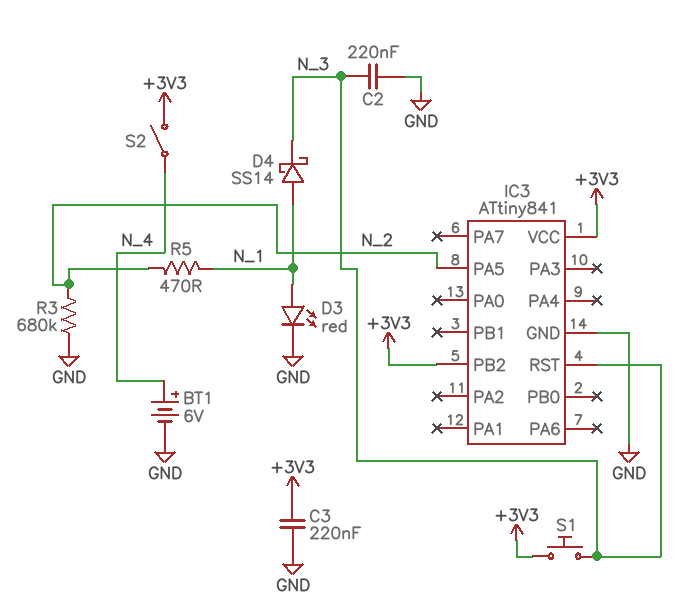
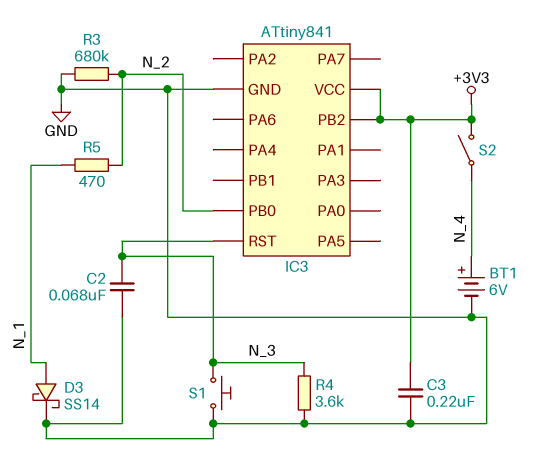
C2: 220nF (GND, N_3) -> 68nF (GND, N_3)
D3: LED red (A N_1, K GND) -> schottky SS14 (A N_1, K GND)
D4: schottky SS14 (A N_1, K N_3) -> none
IC3 pin PA5: N_2 -> none
IC3 pin PB0: none -> N_2
R4: none -> 3.6k (GND, N_3)
S1: button (+3V3, N_3) -> button (GND, N_3)

